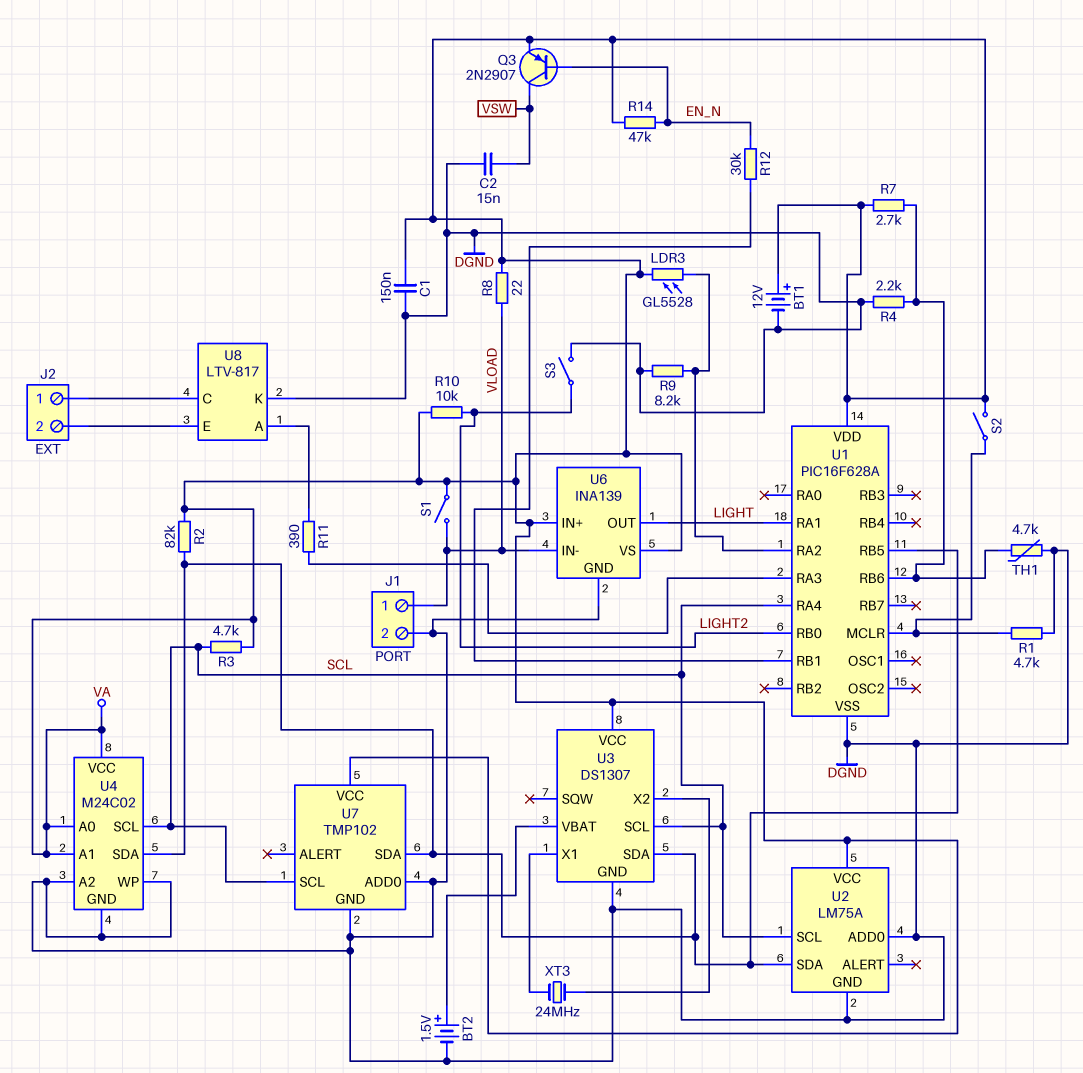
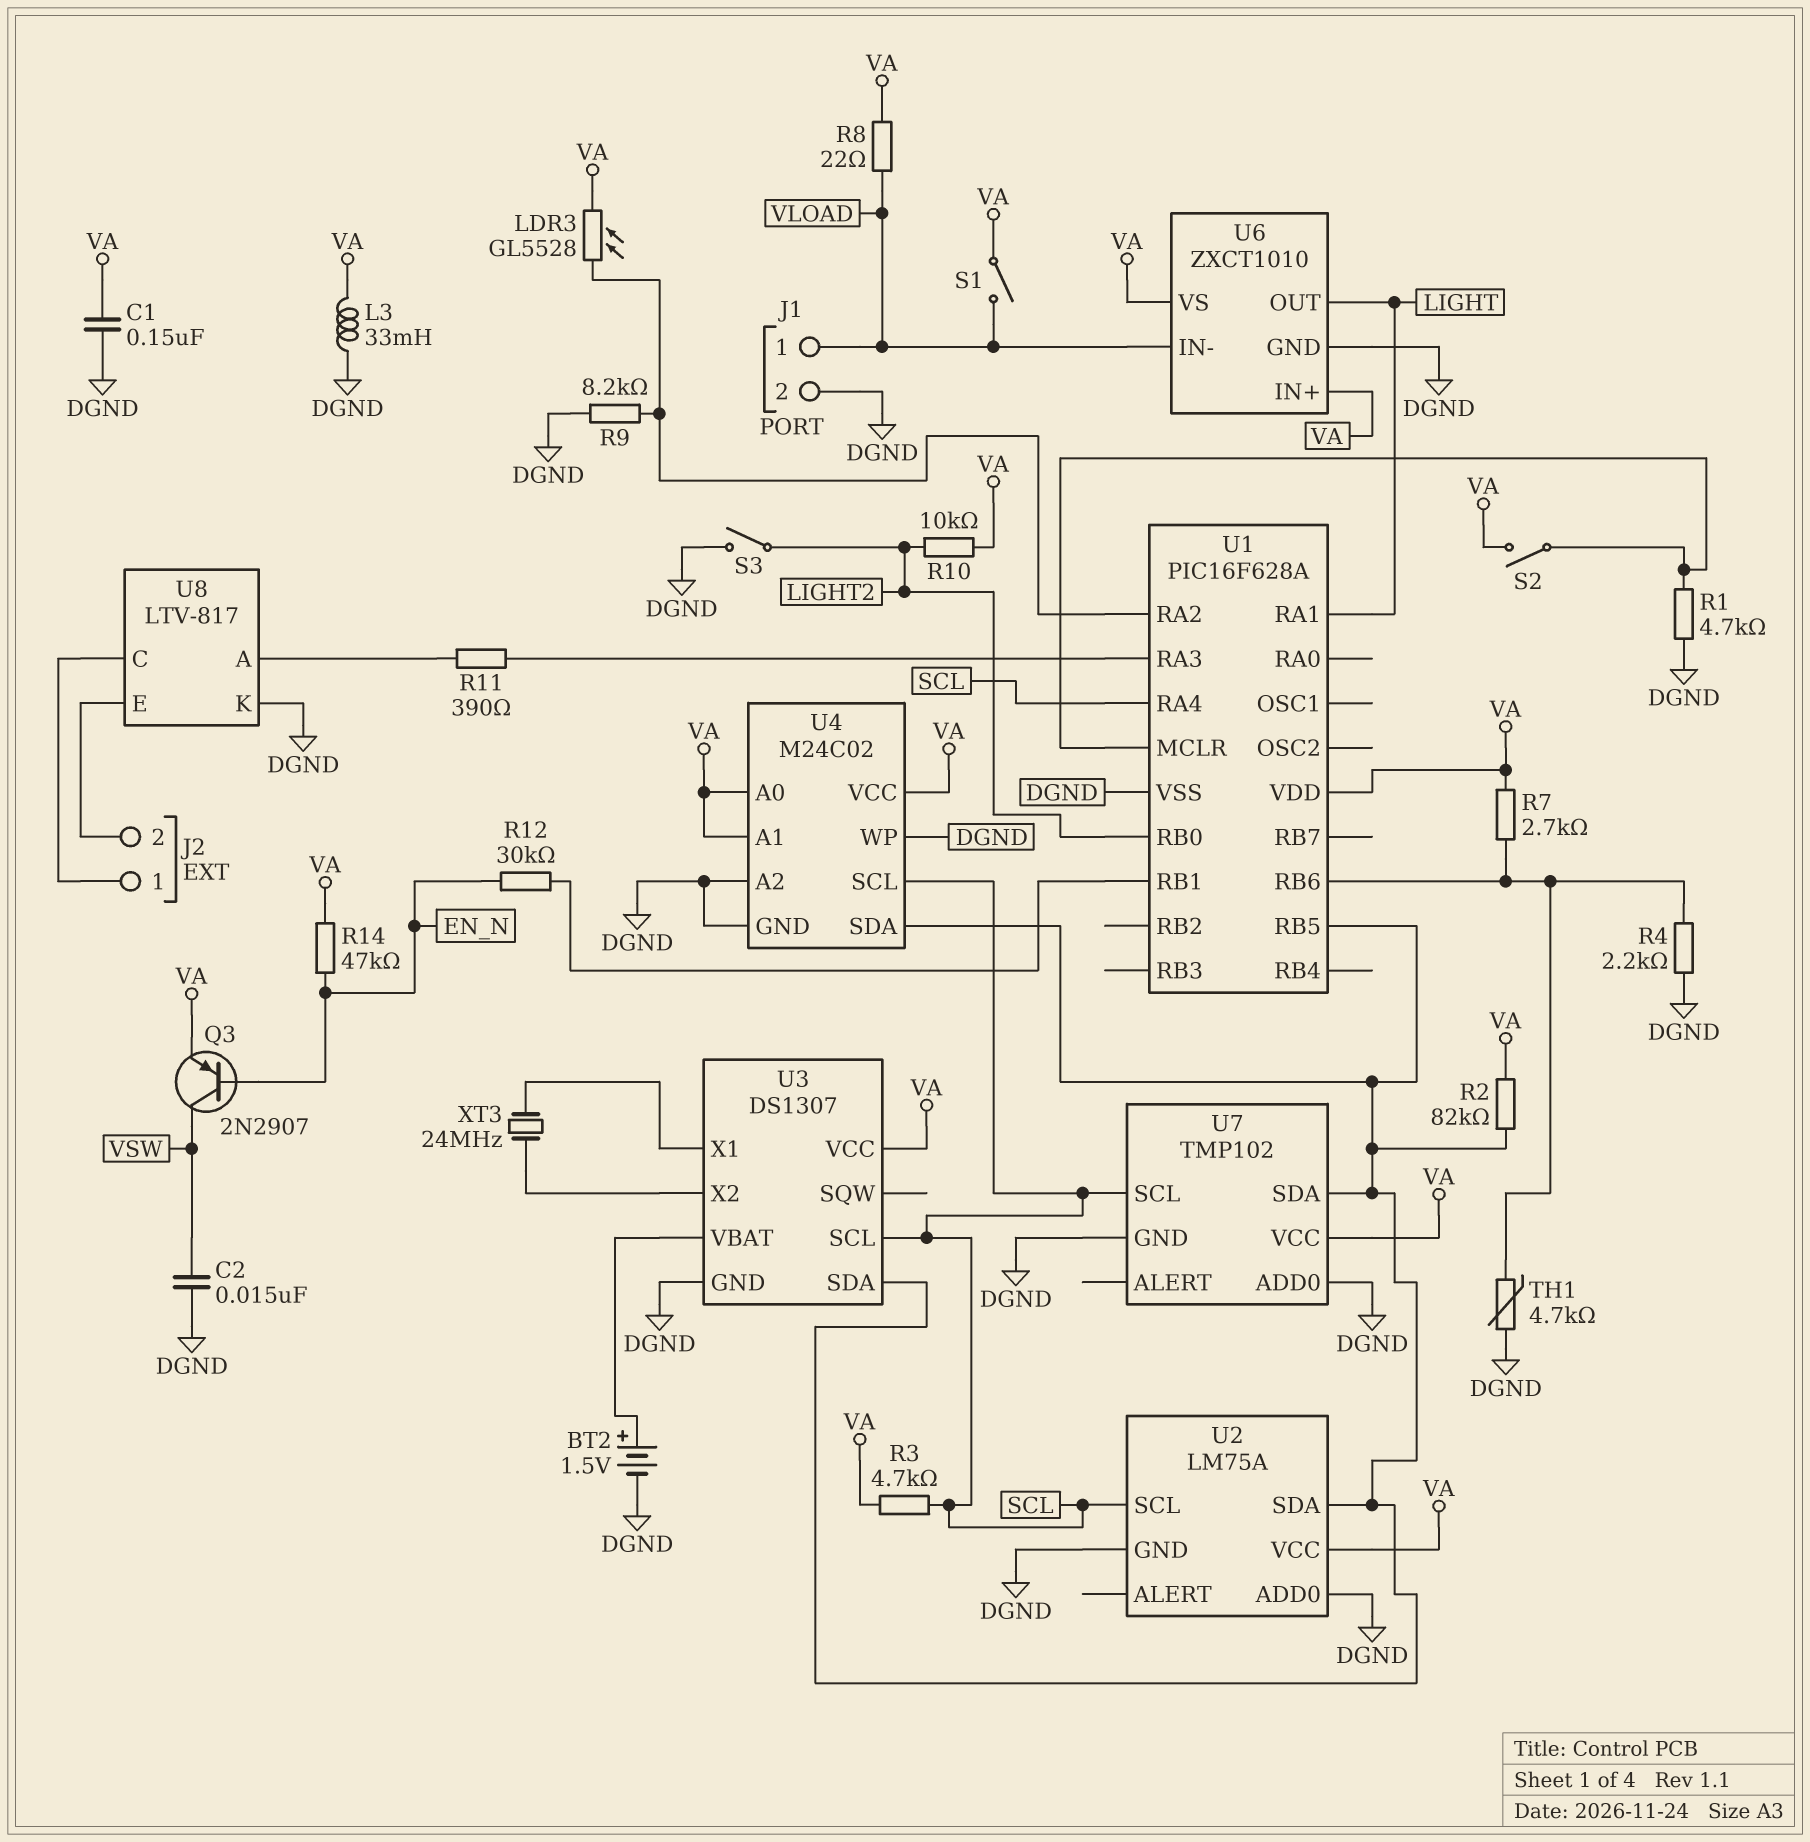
BT1: 12V (plus VA, minus DGND) -> none
L3: none -> 33mH (DGND, VA)
U6: INA139 -> ZXCT1010

